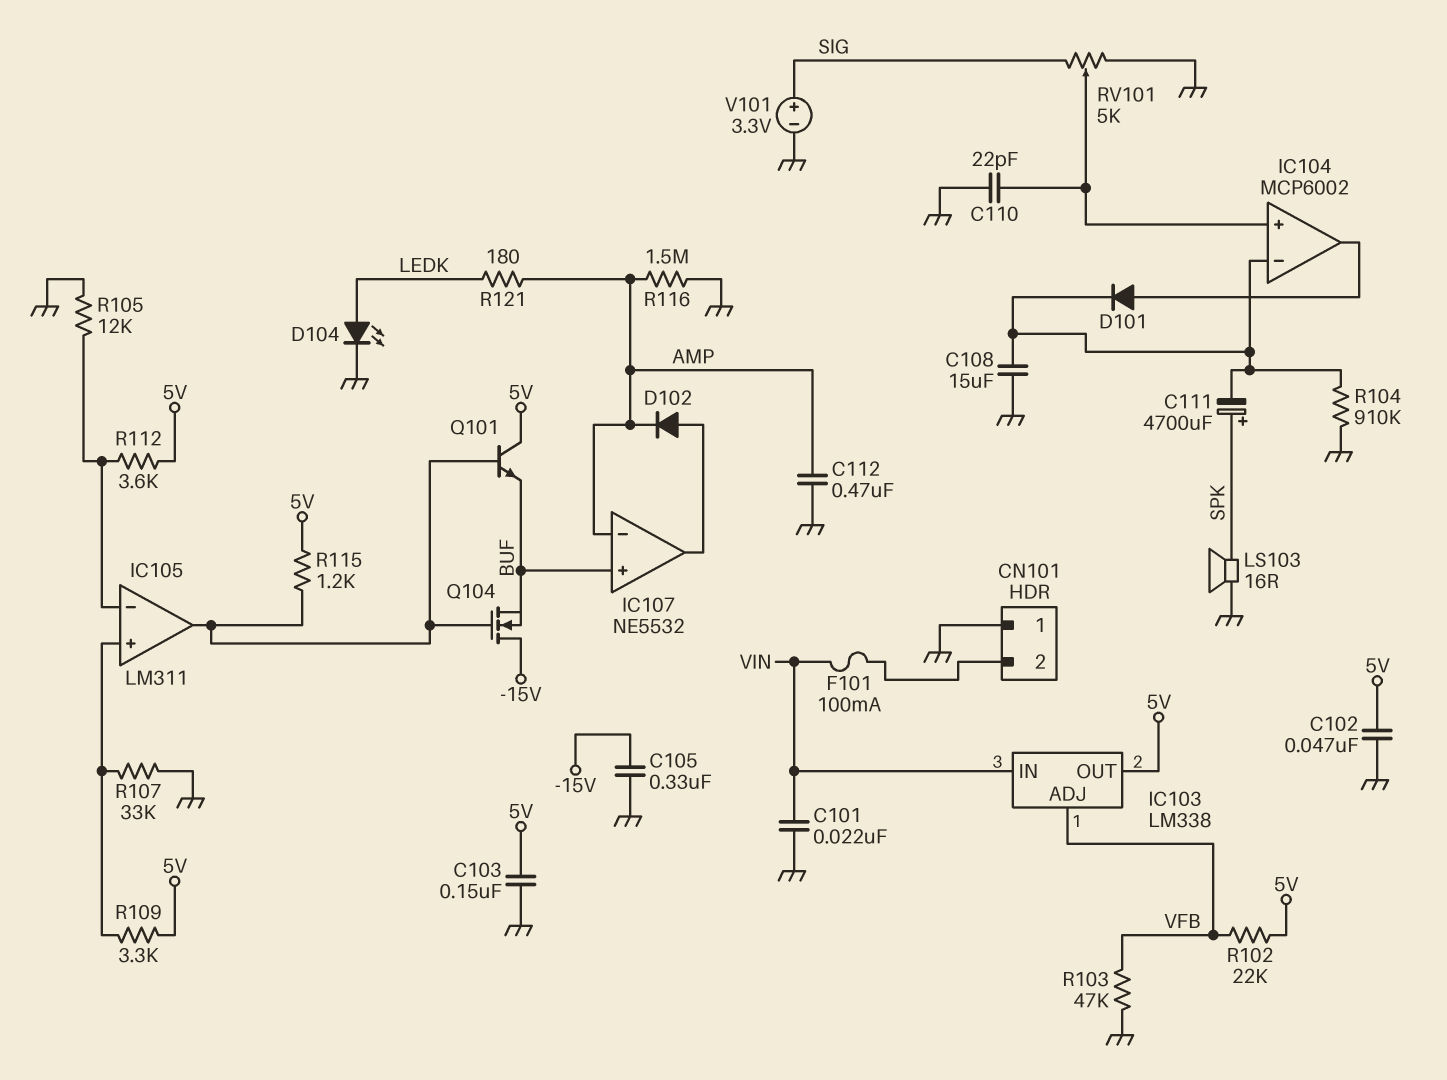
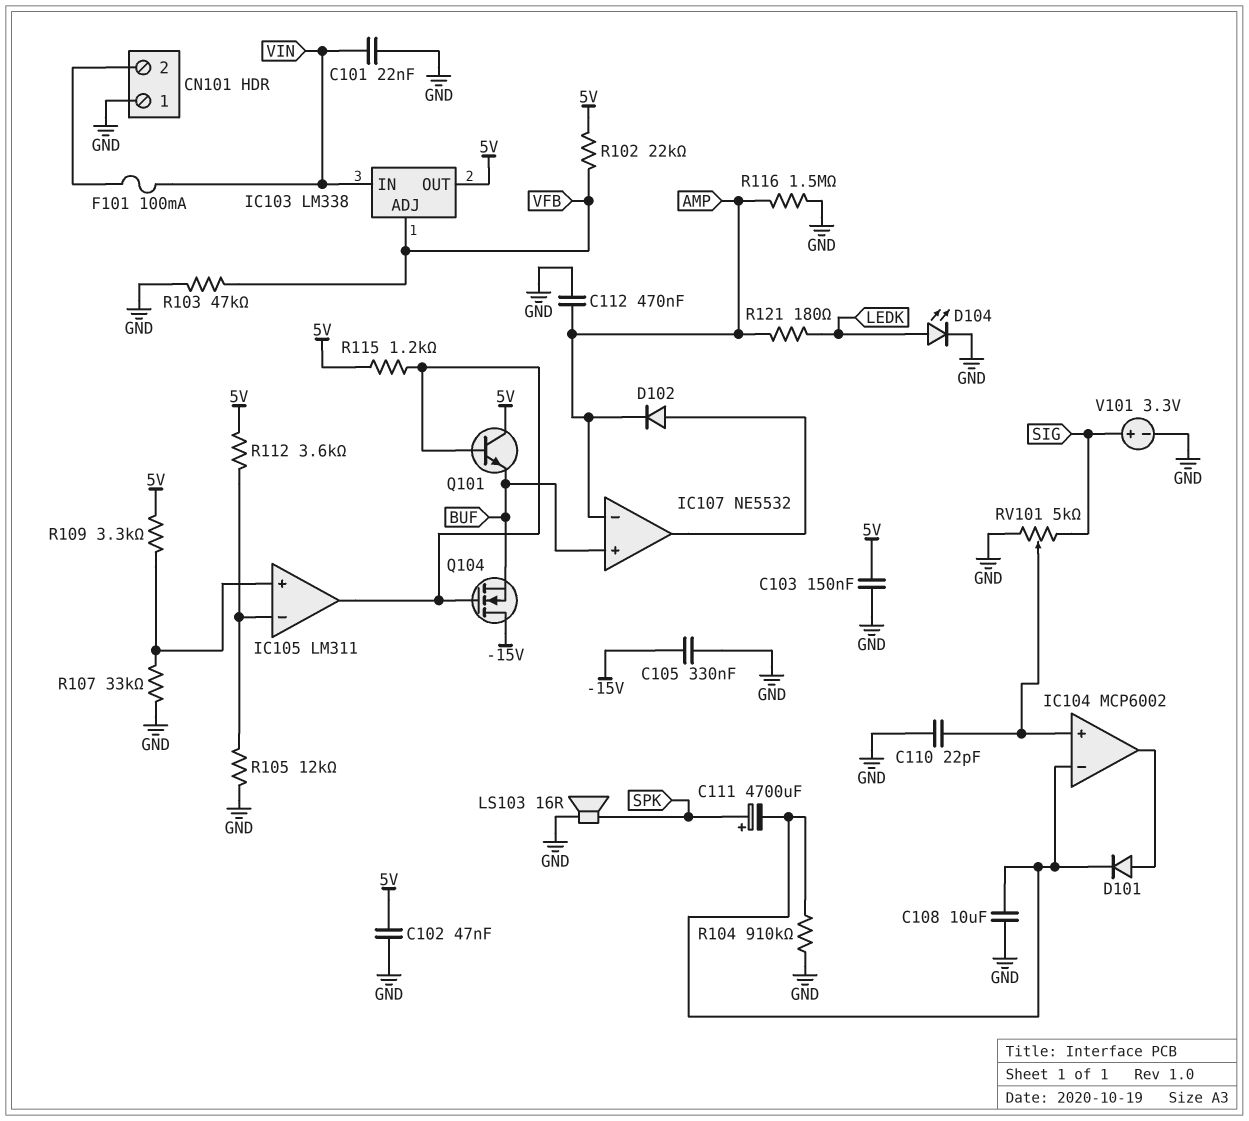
C108: 15uF (GND, IC104/in-) -> 10uF (GND, IC104/in-)

